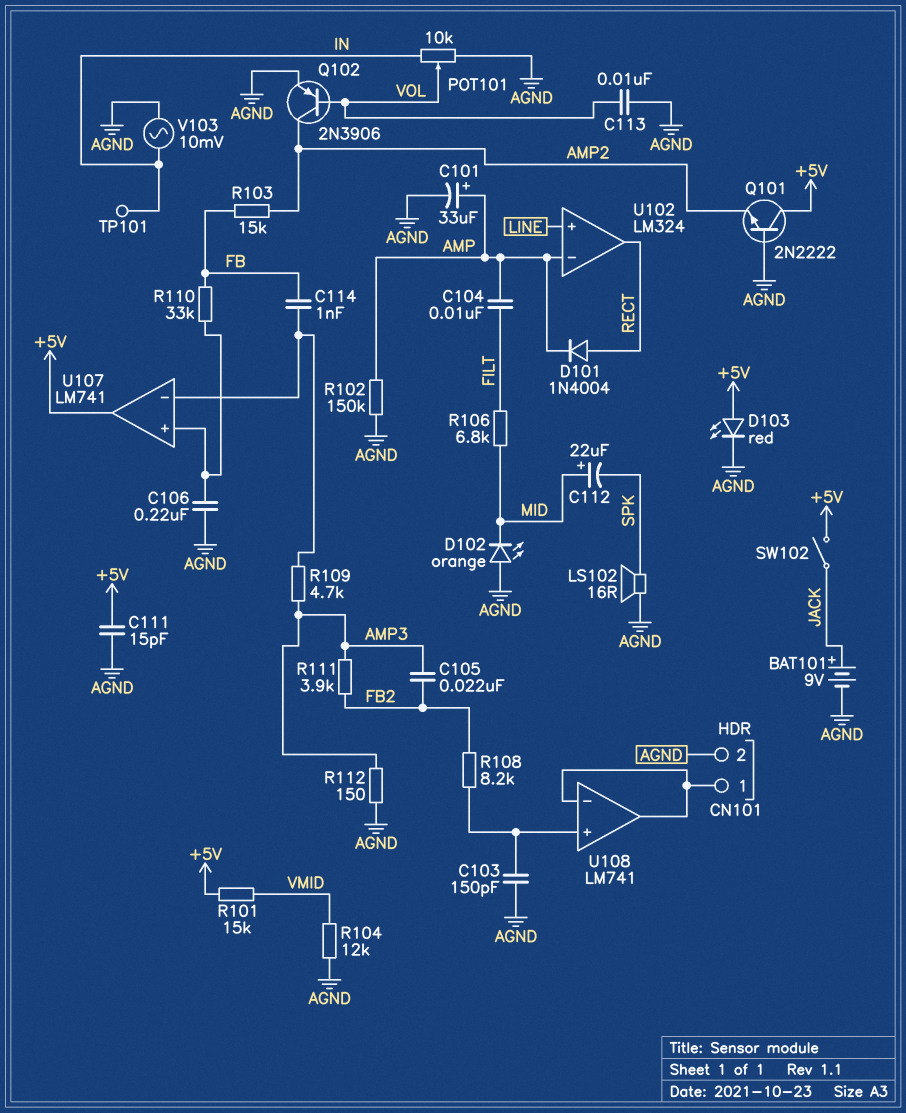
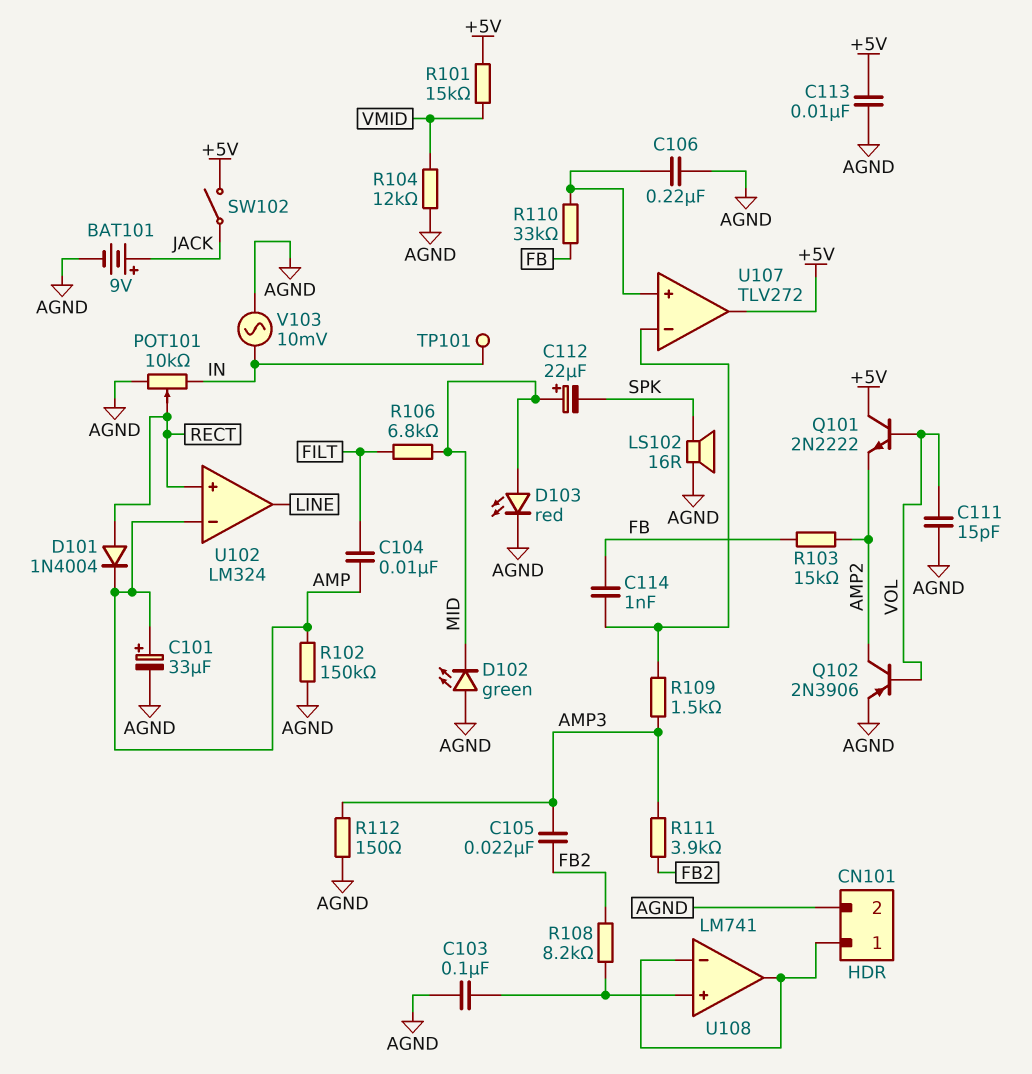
C103: 150pF (AGND, U108/in+) -> 100nF (AGND, U108/in+)
C111: 15pF (+5V, AGND) -> 15pF (AGND, VOL)
C113: 10nF (AGND, VOL) -> 10nF (+5V, AGND)
D102: LED orange (A AGND, K MID) -> LED green (A AGND, K MID)
D103: LED red (A +5V, K AGND) -> LED red (A MID, K AGND)
POT101: 10k (AGND, IN, wiper VOL) -> 10k (AGND, IN, wiper RECT)
Q101: NPN 2N2222 (B AGND, C +5V, E AMP2) -> NPN 2N2222 (B VOL, C +5V, E AMP2)
R109: 4.7k (AMP3, U107/in-) -> 1.5k (AMP3, U107/in-)
U102 pin in+: LINE -> RECT
U102 pin out: RECT -> LINE
U107: LM741 -> TLV272

